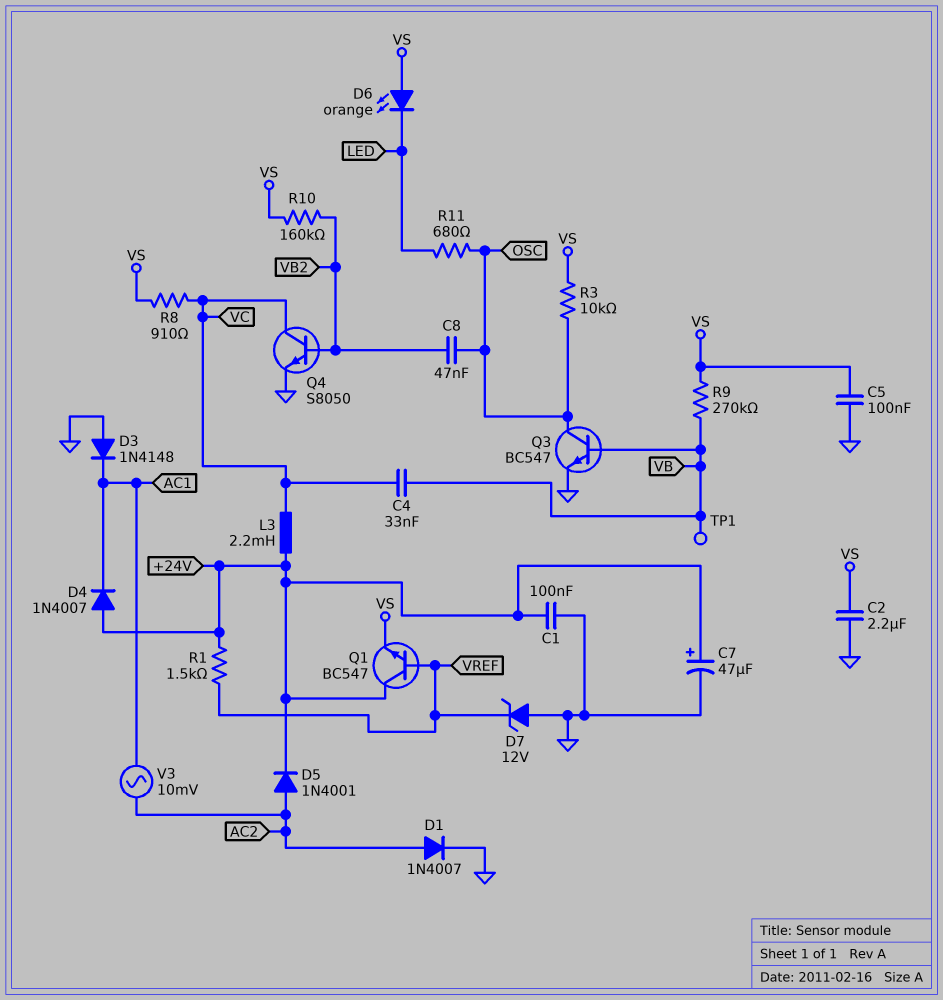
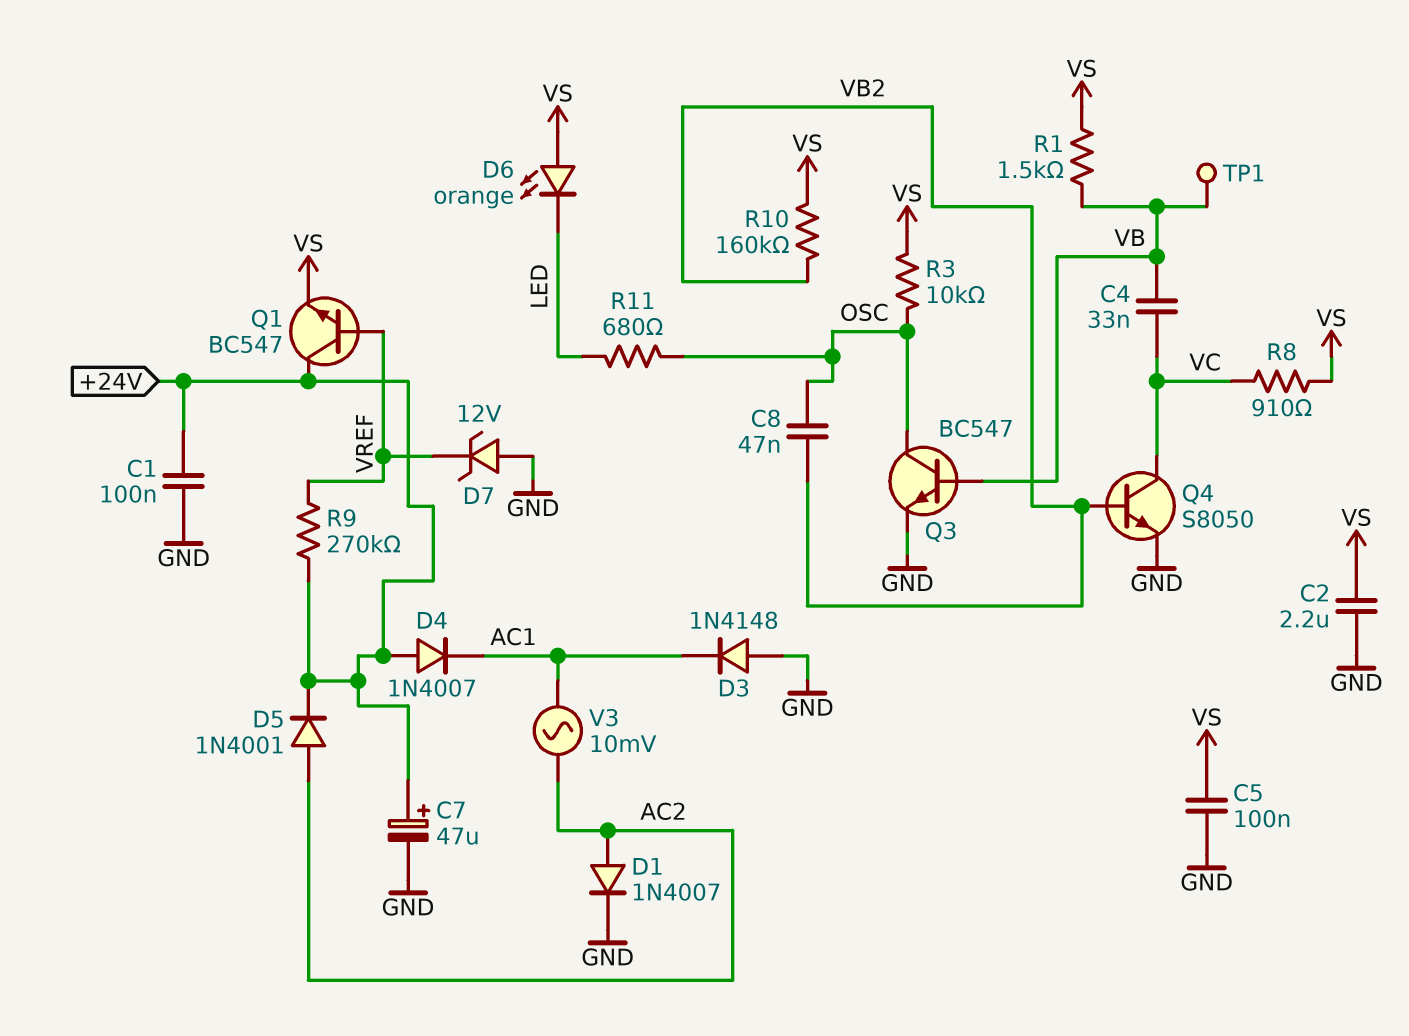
L3: 2.2mH (+24V, VC) -> none
R1: 1.5k (+24V, VREF) -> 1.5k (VB, VS)
R9: 270k (VB, VS) -> 270k (+24V, VREF)

